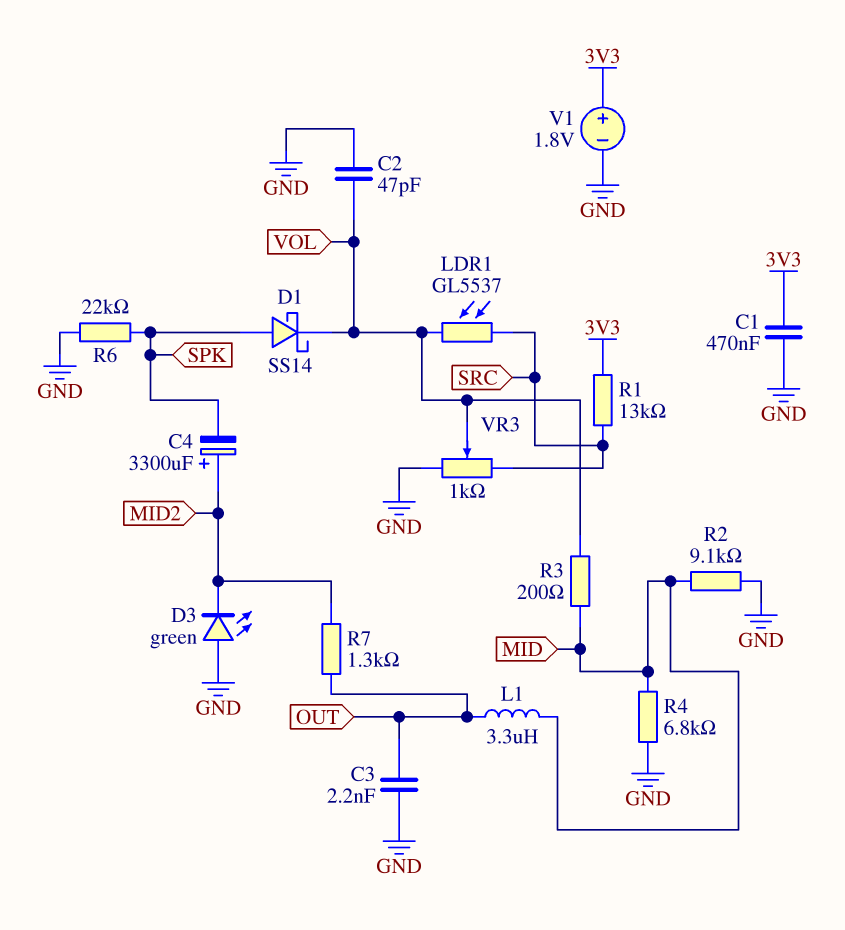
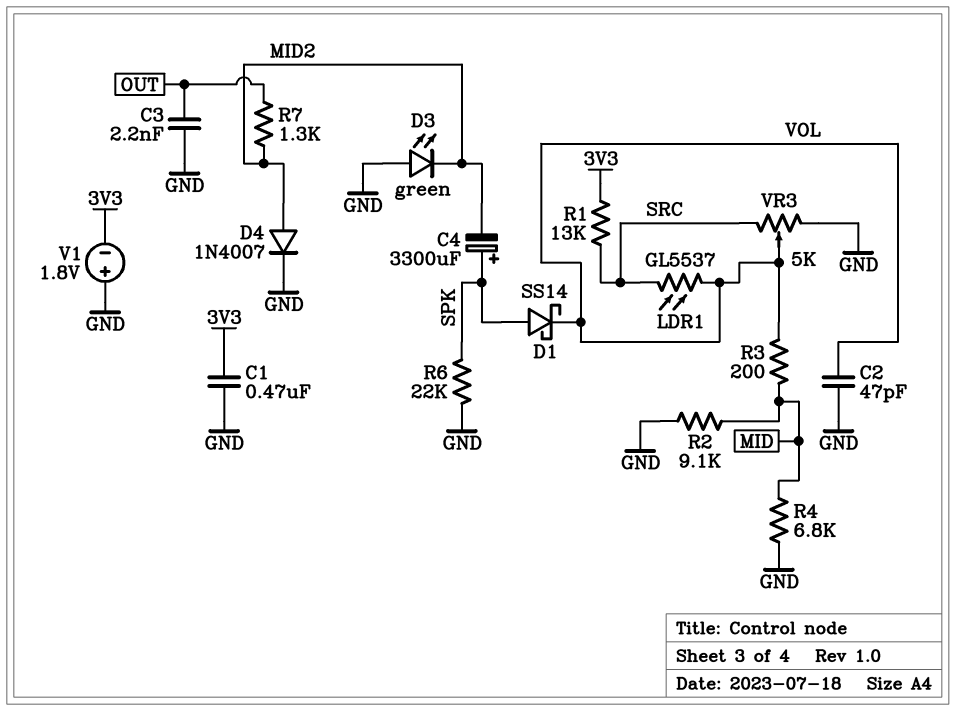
C4: 3300uF (plus MID2, minus SPK) -> 3300uF (plus SPK, minus MID2)
D4: none -> diode 1N4007 (A MID2, K GND)
L1: 3.3uH (MID, OUT) -> none
V1: 1.8V (plus 3V3, minus GND) -> 1.8V (plus GND, minus 3V3)
VR3: 1k (GND, SRC, wiper VOL) -> 5k (GND, SRC, wiper VOL)

